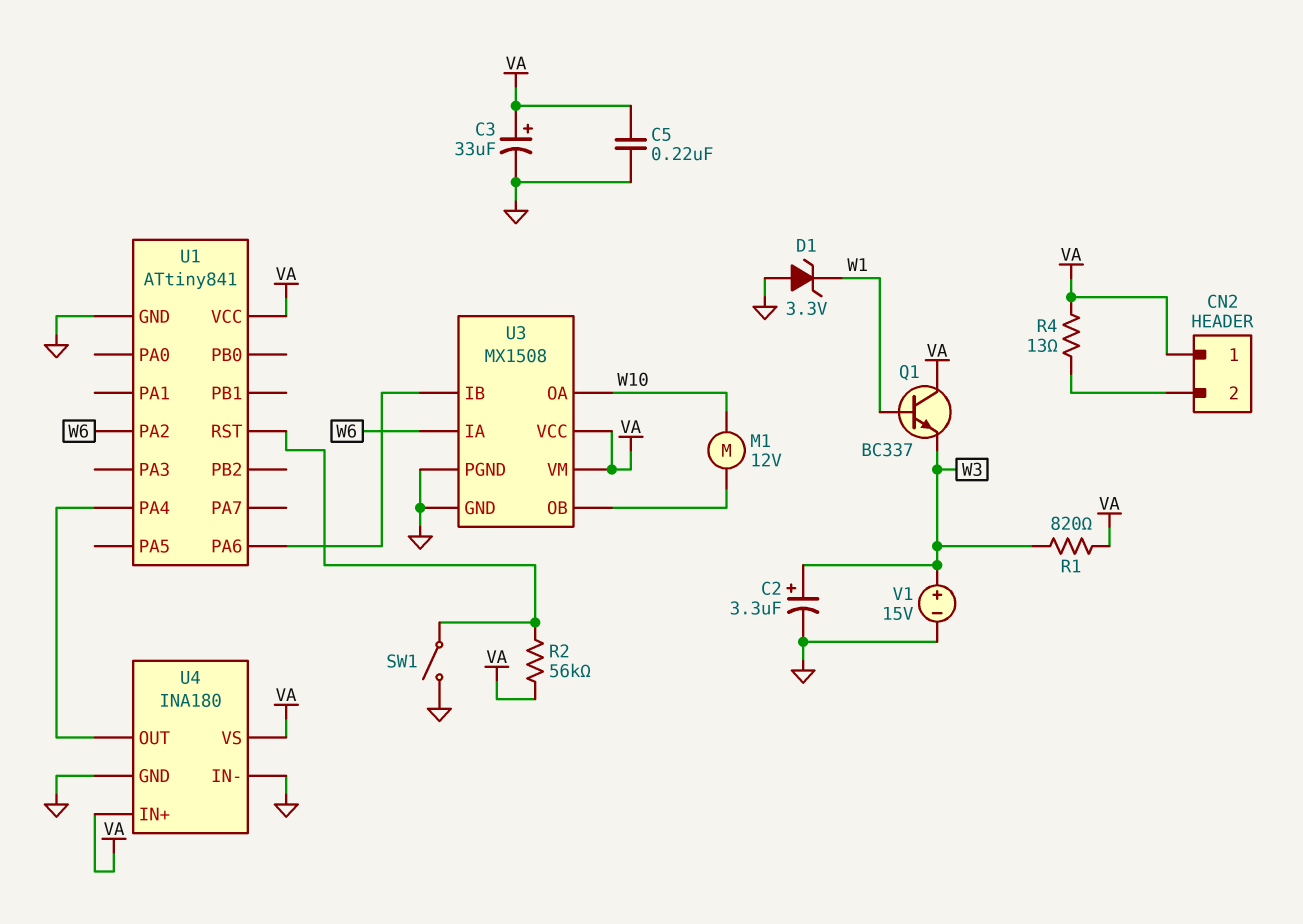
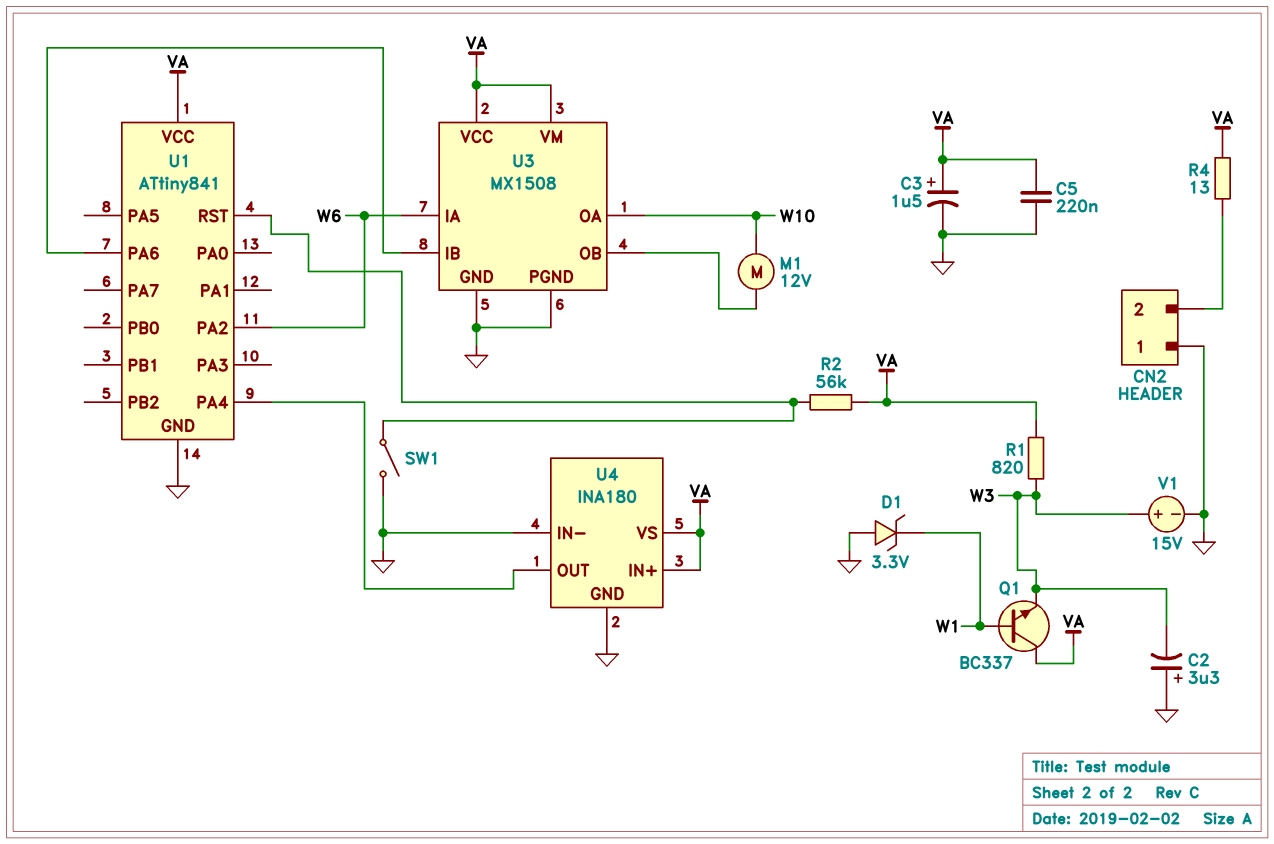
C2: 3.3uF (plus W3, minus GND) -> 3.3uF (plus GND, minus W3)
C3: 33uF (plus VA, minus GND) -> 1.5uF (plus VA, minus GND)
CN2 pin 1: VA -> GND

